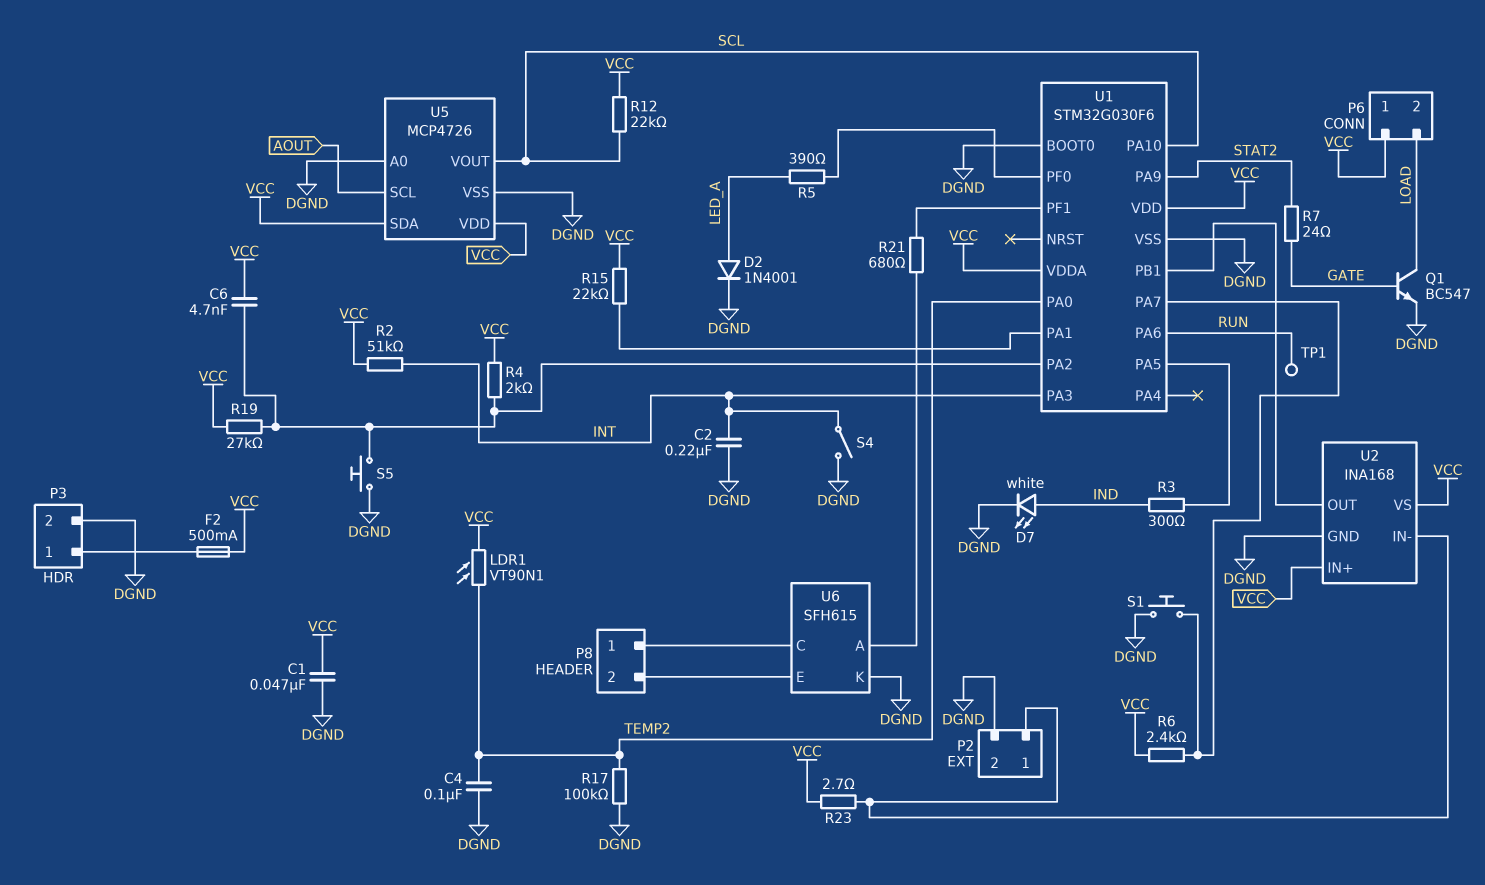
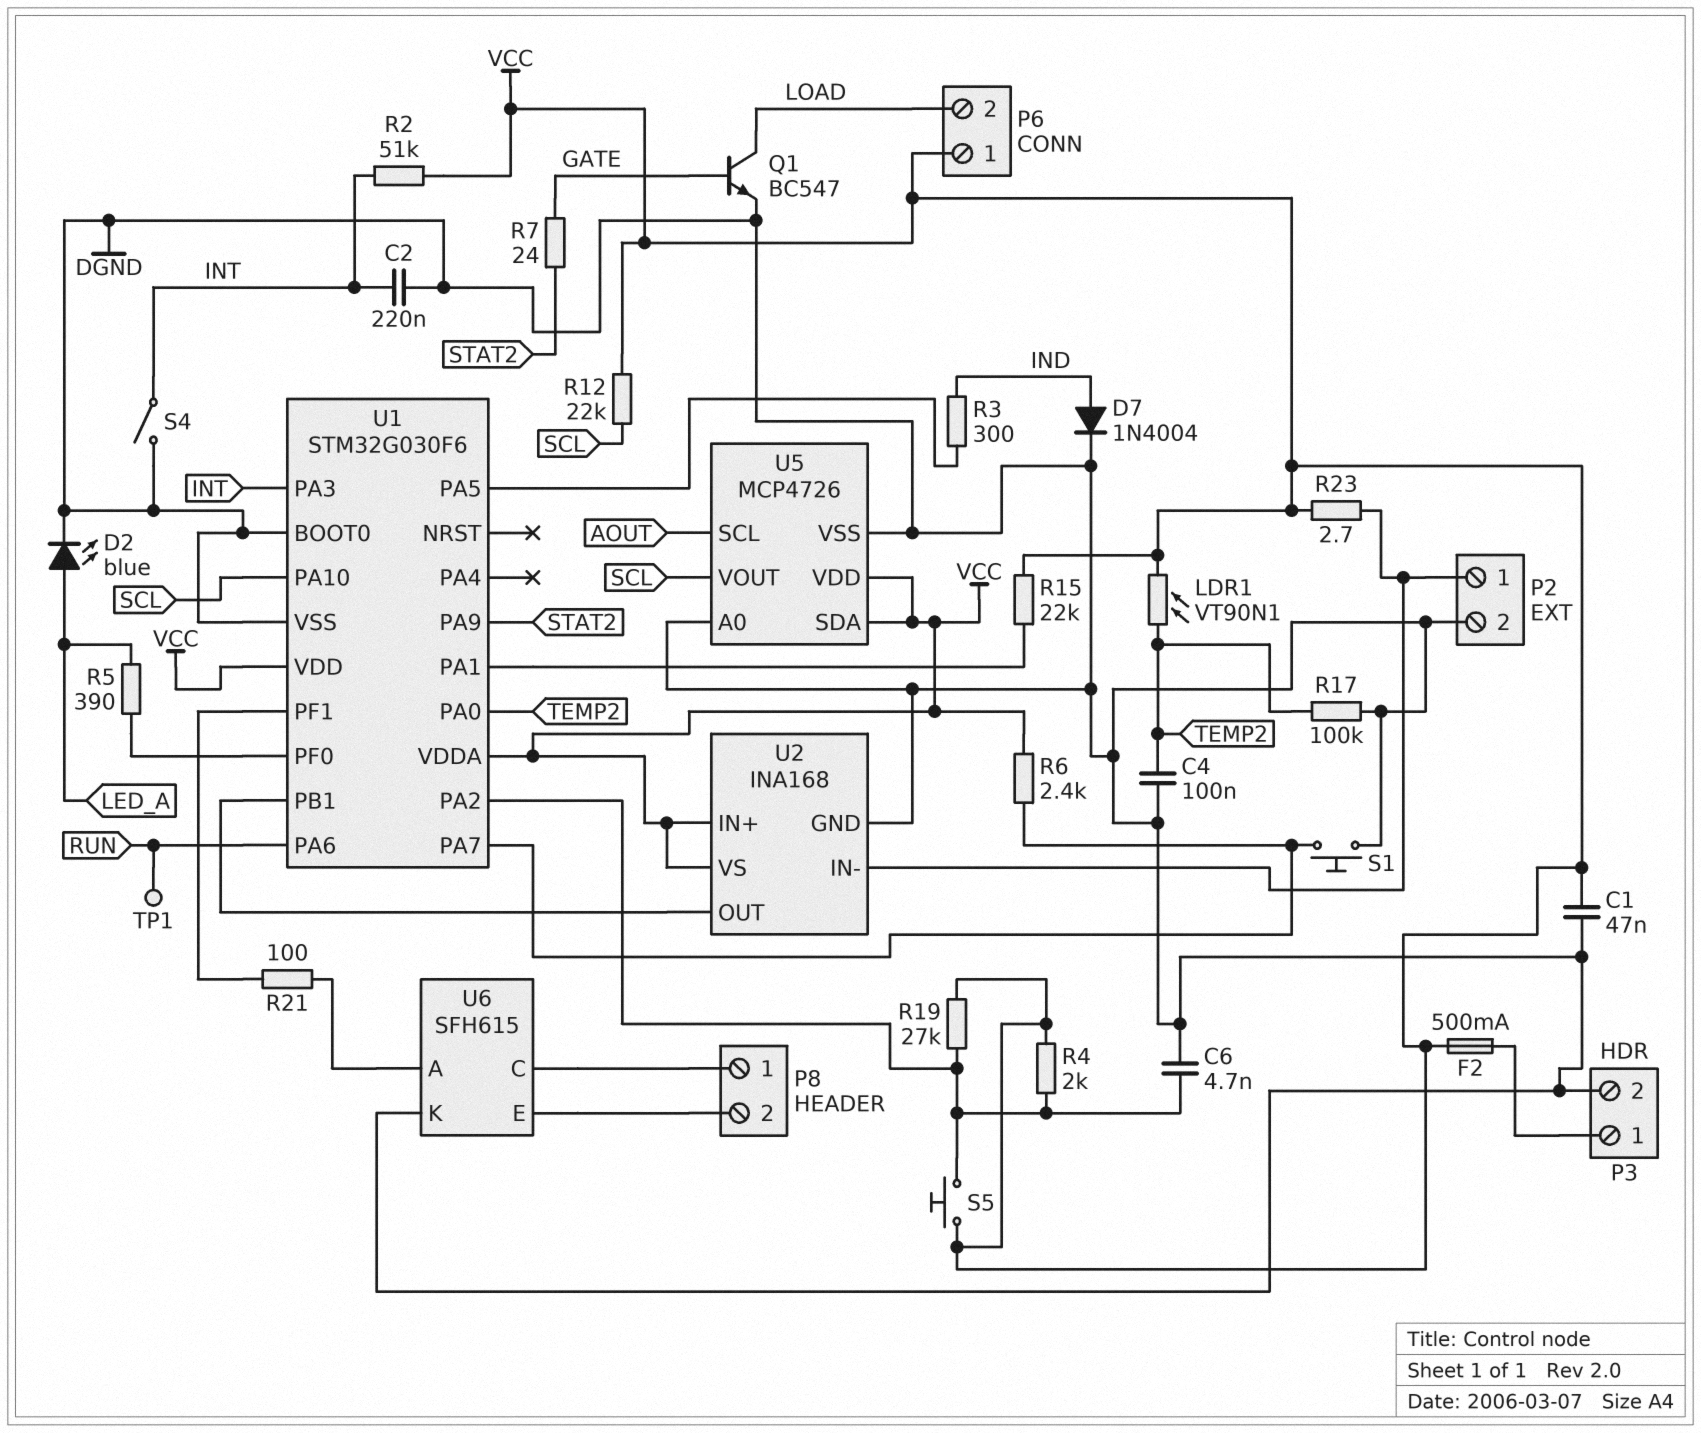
C6: 4.7nF (U1/PA2, VCC) -> 4.7nF (DGND, U1/PA2)
D2: diode 1N4001 (A LED_A, K DGND) -> LED blue (A LED_A, K DGND)
D7: LED white (A IND, K DGND) -> diode 1N4004 (A IND, K DGND)
R21: 680 (U1/PF1, U6/A) -> 100 (U1/PF1, U6/A)
S5: button (DGND, U1/PA2) -> button (U1/PA2, VCC)

